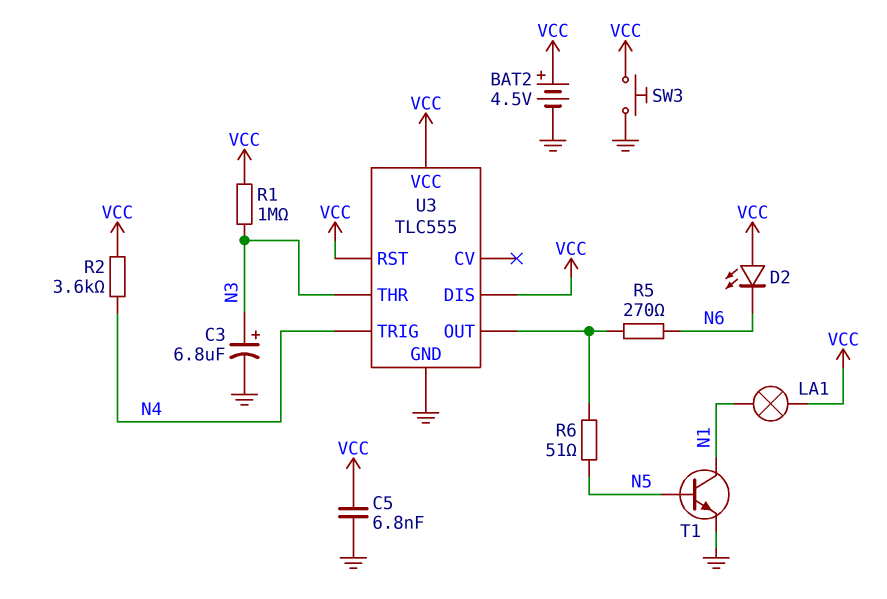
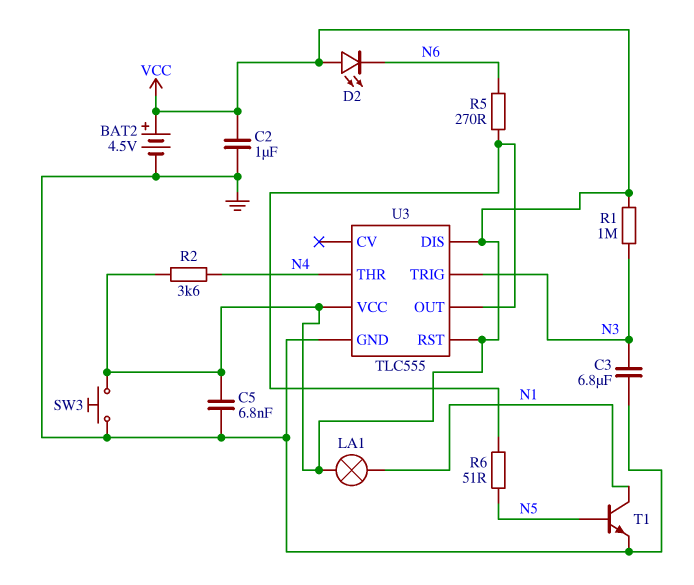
C2: none -> 1uF (GND, VCC)
C3: 6.8uF (plus N3, minus GND) -> 6.8uF (GND, N3)
U3 pin THR: N3 -> N4
U3 pin TRIG: N4 -> N3

